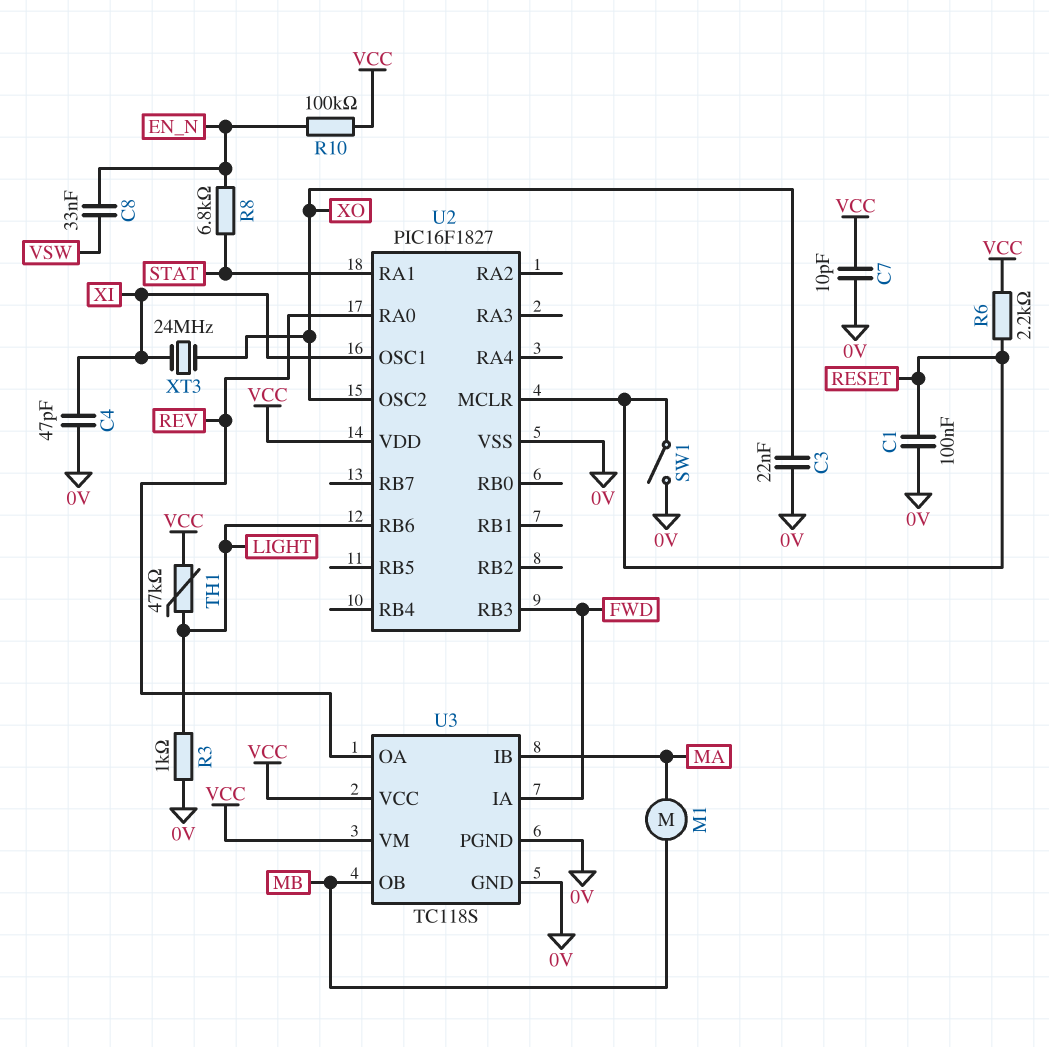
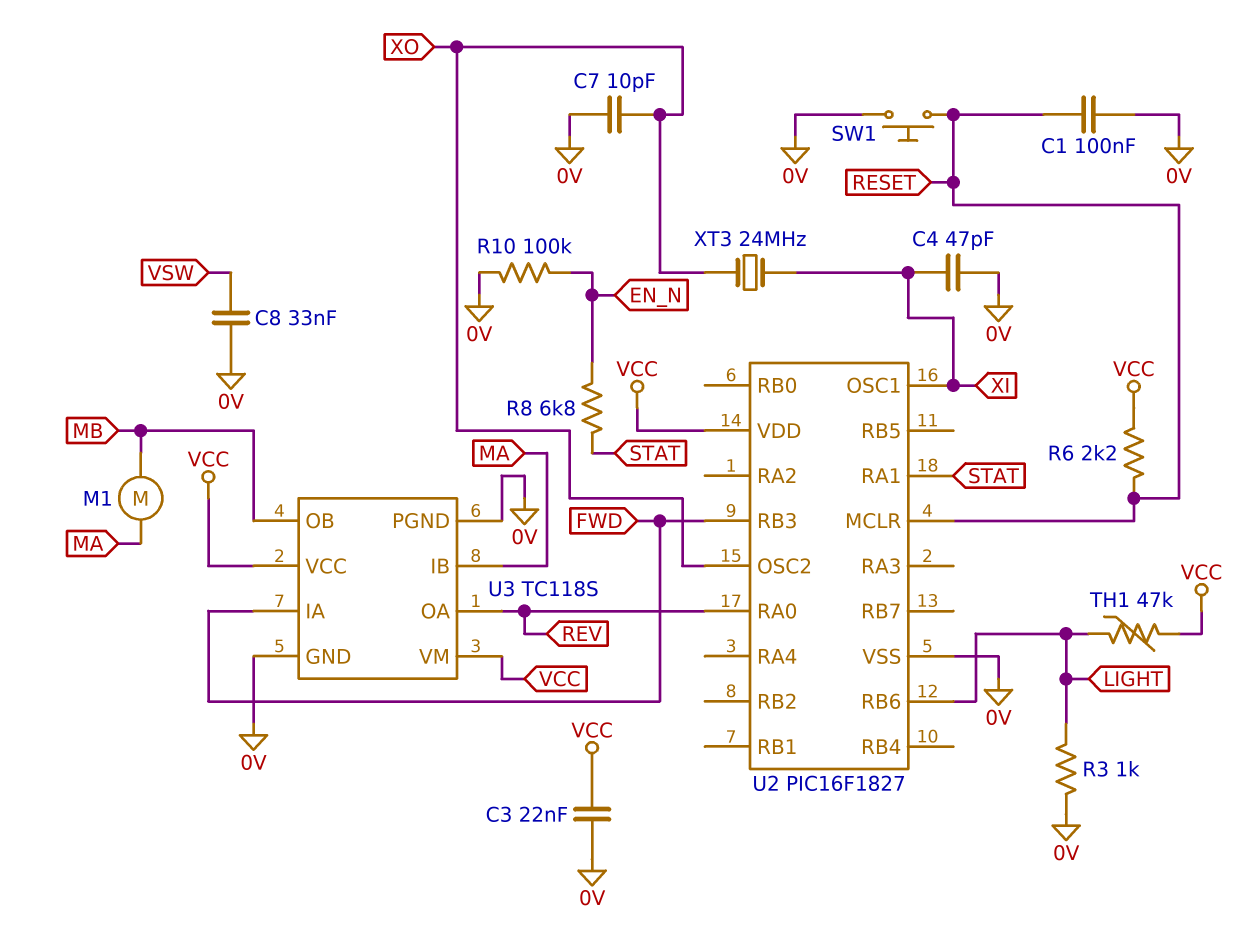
C3: 22nF (0V, XO) -> 22nF (0V, VCC)
C7: 10pF (0V, VCC) -> 10pF (0V, XO)
C8: 33nF (EN_N, VSW) -> 33nF (0V, VSW)
R10: 100k (EN_N, VCC) -> 100k (0V, EN_N)
SW1: switch (0V, RESET) -> button (0V, RESET)

